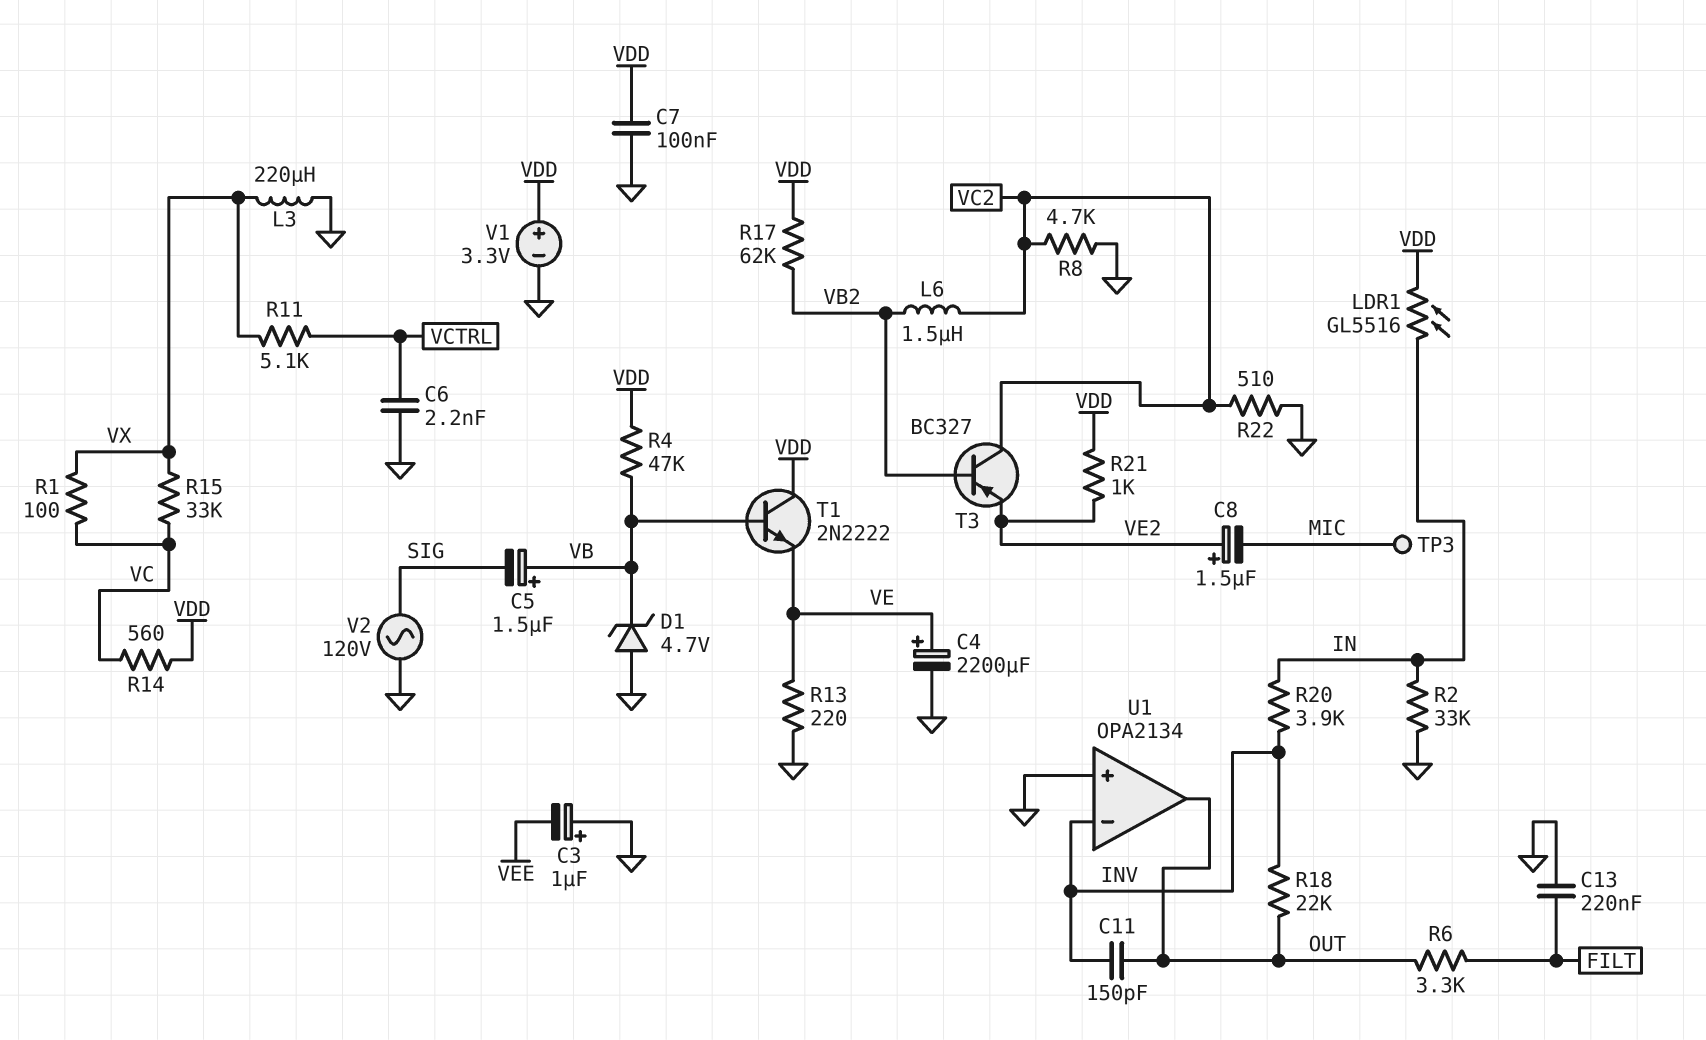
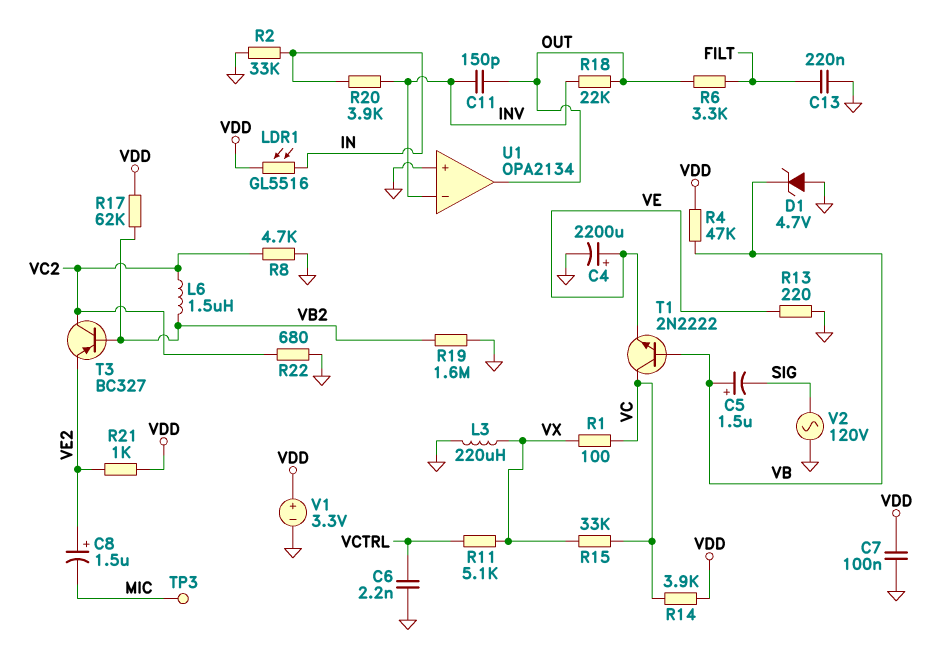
C3: 1uF (plus GND, minus VEE) -> none
R14: 560 (VC, VDD) -> 3.9k (VC, VDD)
R19: none -> 1.6M (GND, VB2)
R22: 510 (GND, VC2) -> 680 (GND, VC2)
T1: NPN 2N2222 (B VB, C VDD, E VE) -> NPN 2N2222 (B VB, C VC, E VE)

